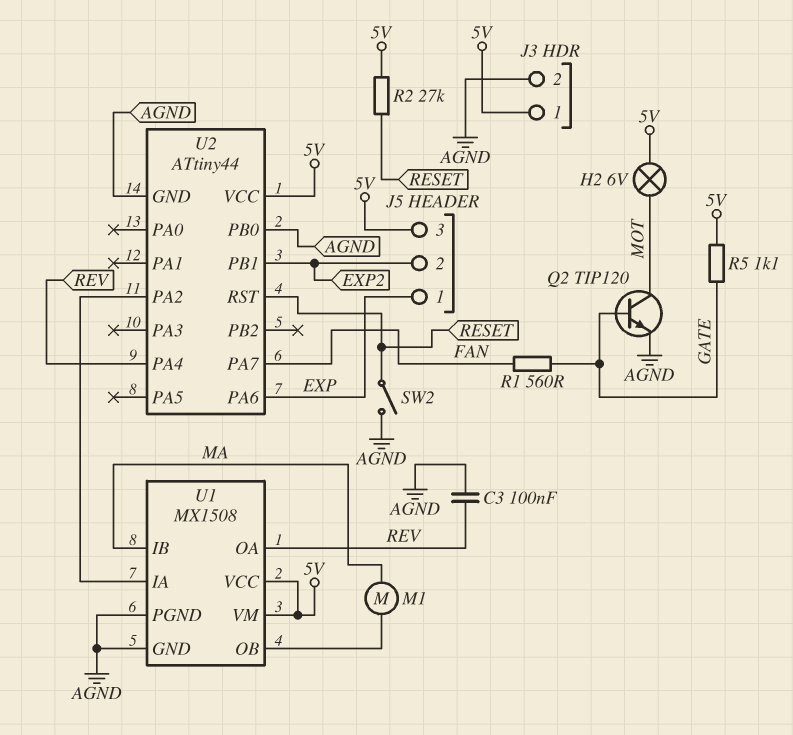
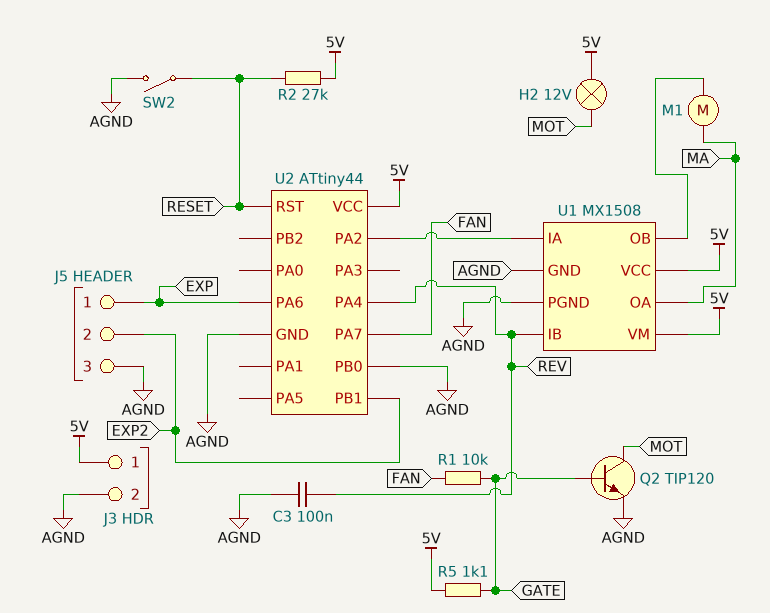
H2: lamp 6V (5V, MOT) -> lamp 12V (5V, MOT)
J5 pin 3: 5V -> AGND
R1: 560 (FAN, GATE) -> 10k (FAN, GATE)
U1 pin IB: MA -> REV
U1 pin OA: REV -> MA

